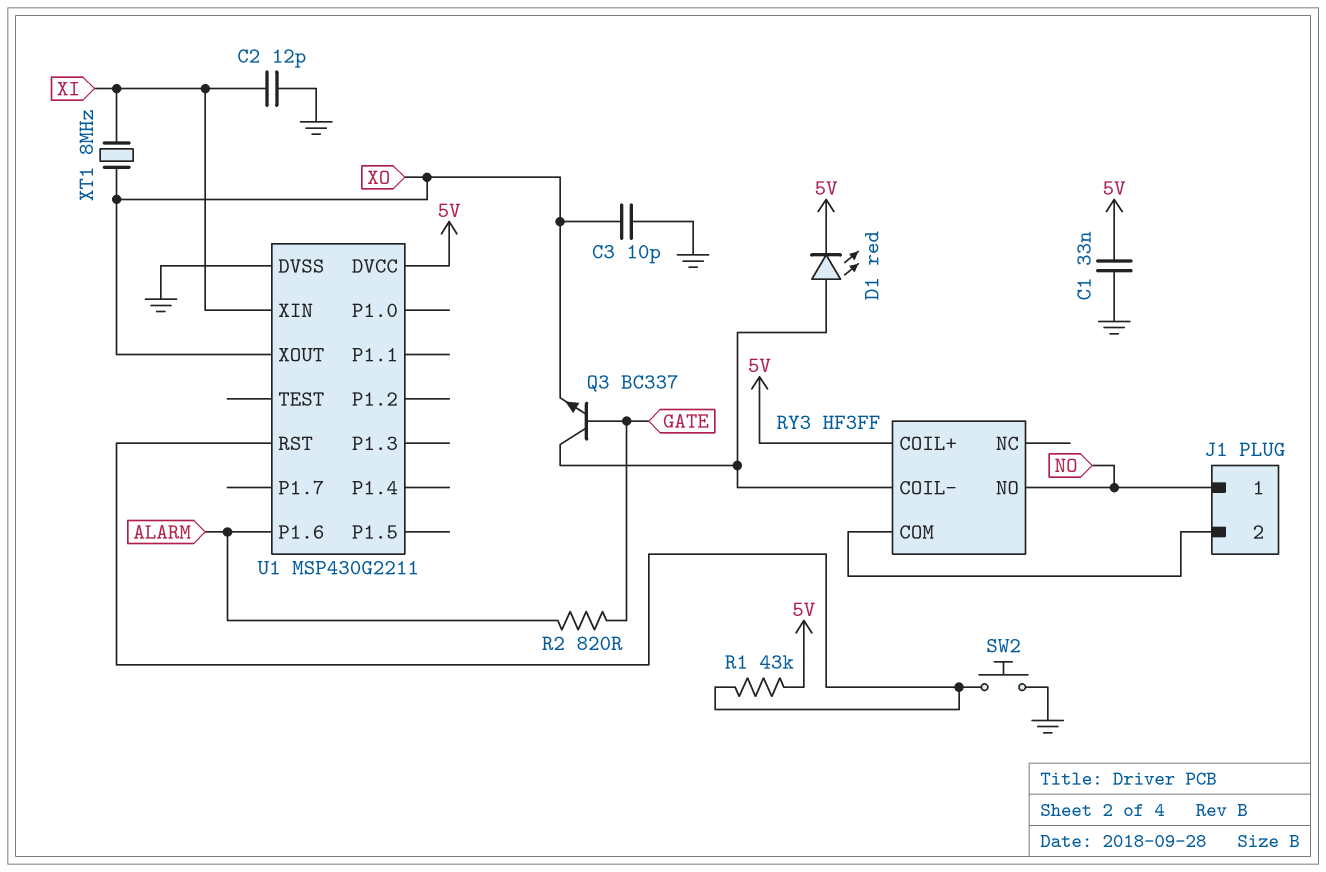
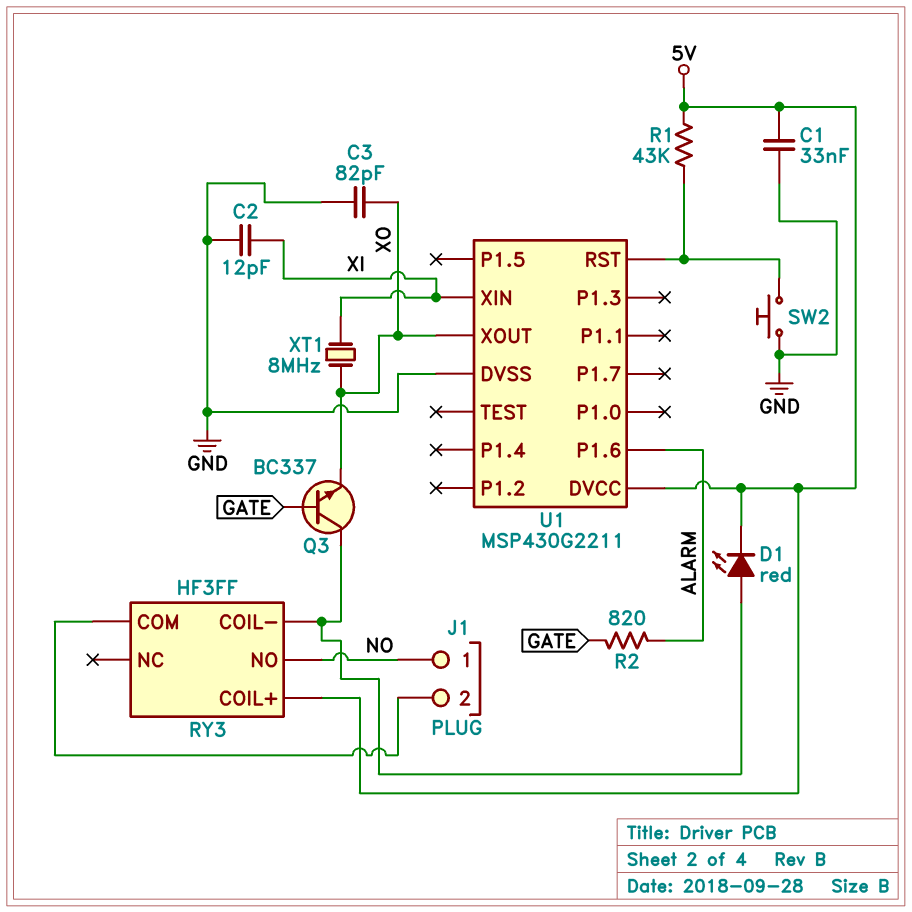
C3: 10pF (GND, XO) -> 82pF (GND, XO)

